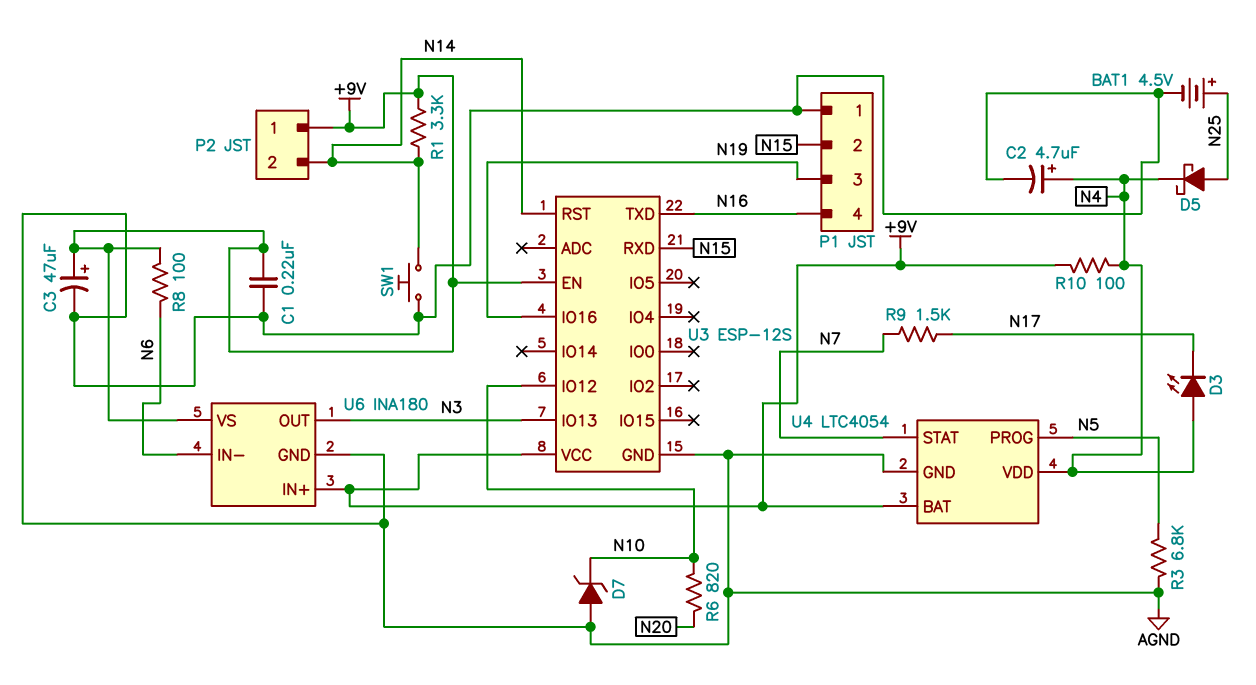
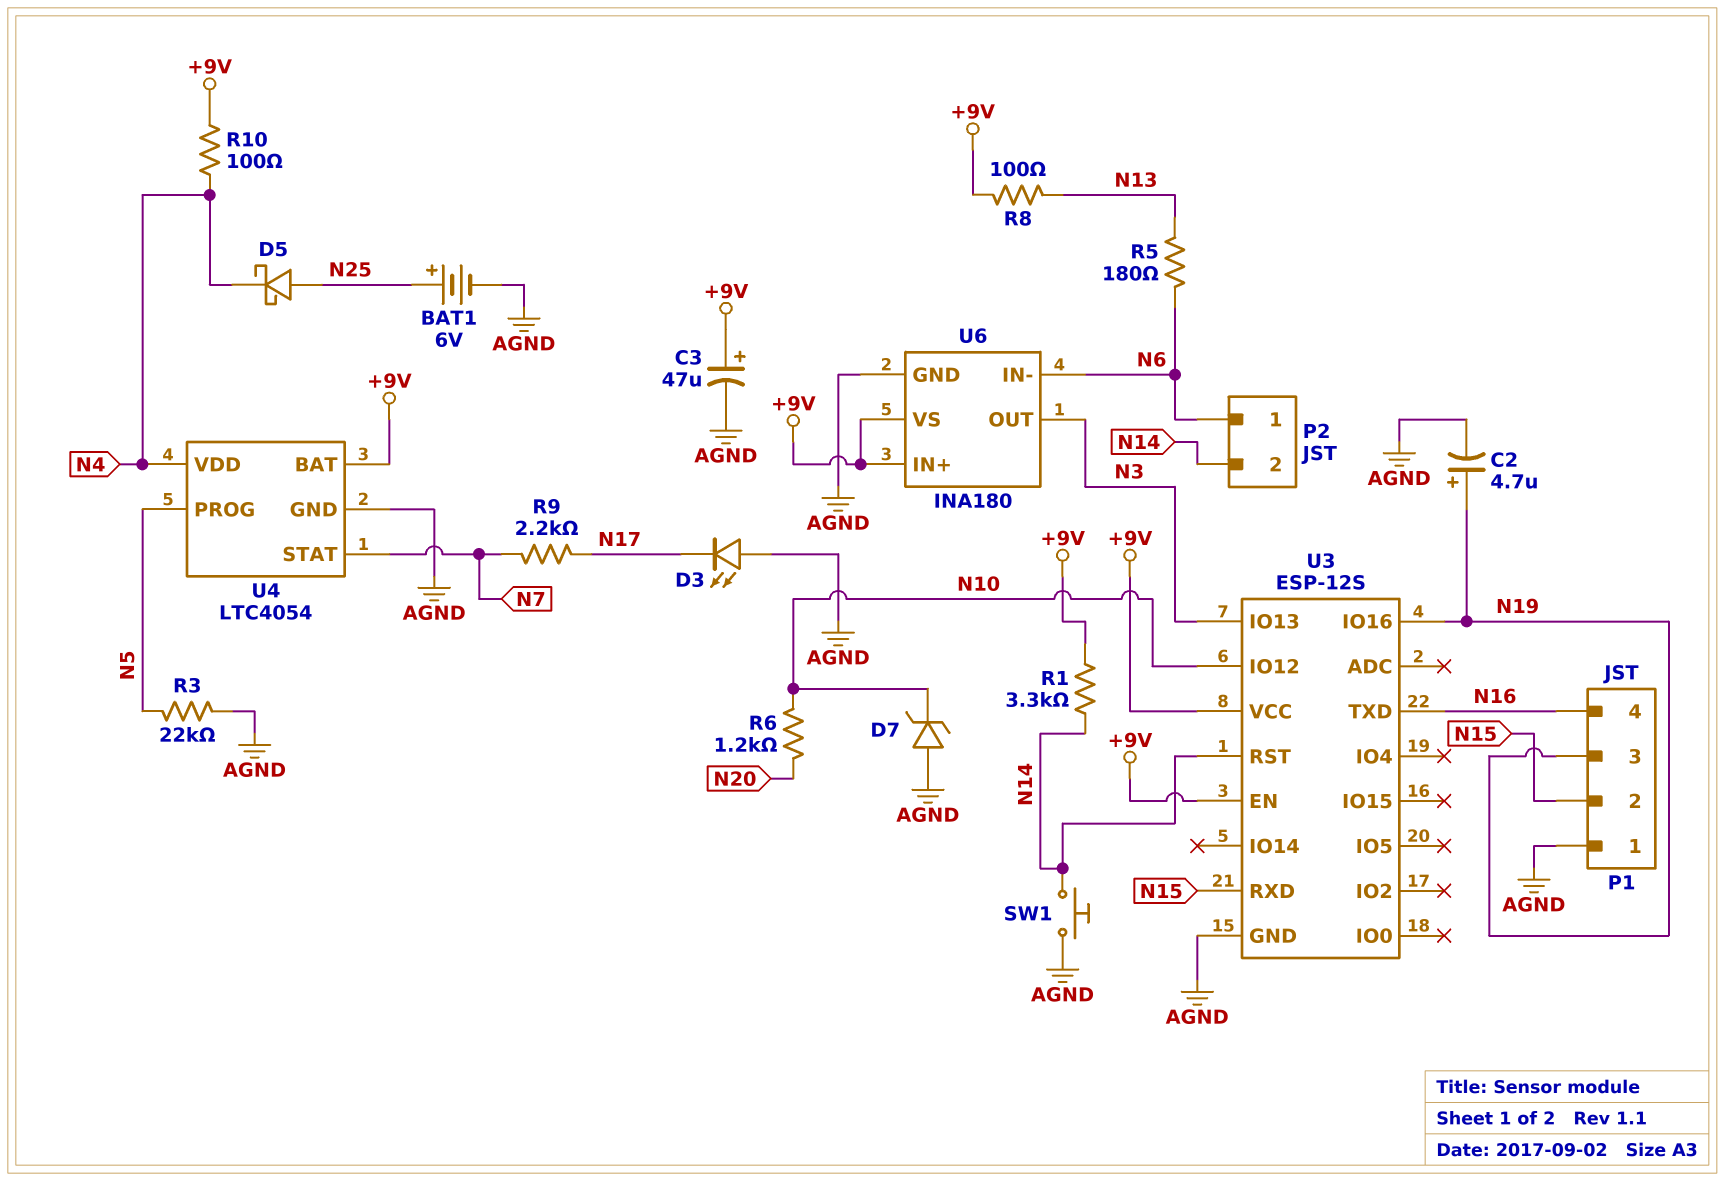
BAT1: 4.5V (plus N25, minus AGND) -> 6V (plus N25, minus AGND)
C1: 220nF (+9V, AGND) -> none
C2: 4.7uF (plus N4, minus AGND) -> 4.7uF (plus N19, minus AGND)
D3: LED (A N4, K N17) -> LED (A AGND, K N17)
P2 pin 1: +9V -> N6
R3: 6.8k (AGND, N5) -> 22k (AGND, N5)
R5: none -> 180 (N6, N13)
R6: 820 (N10, N20) -> 1.2k (N10, N20)
R8: 100 (+9V, N6) -> 100 (+9V, N13)
R9: 1.5k (N7, N17) -> 2.2k (N7, N17)

